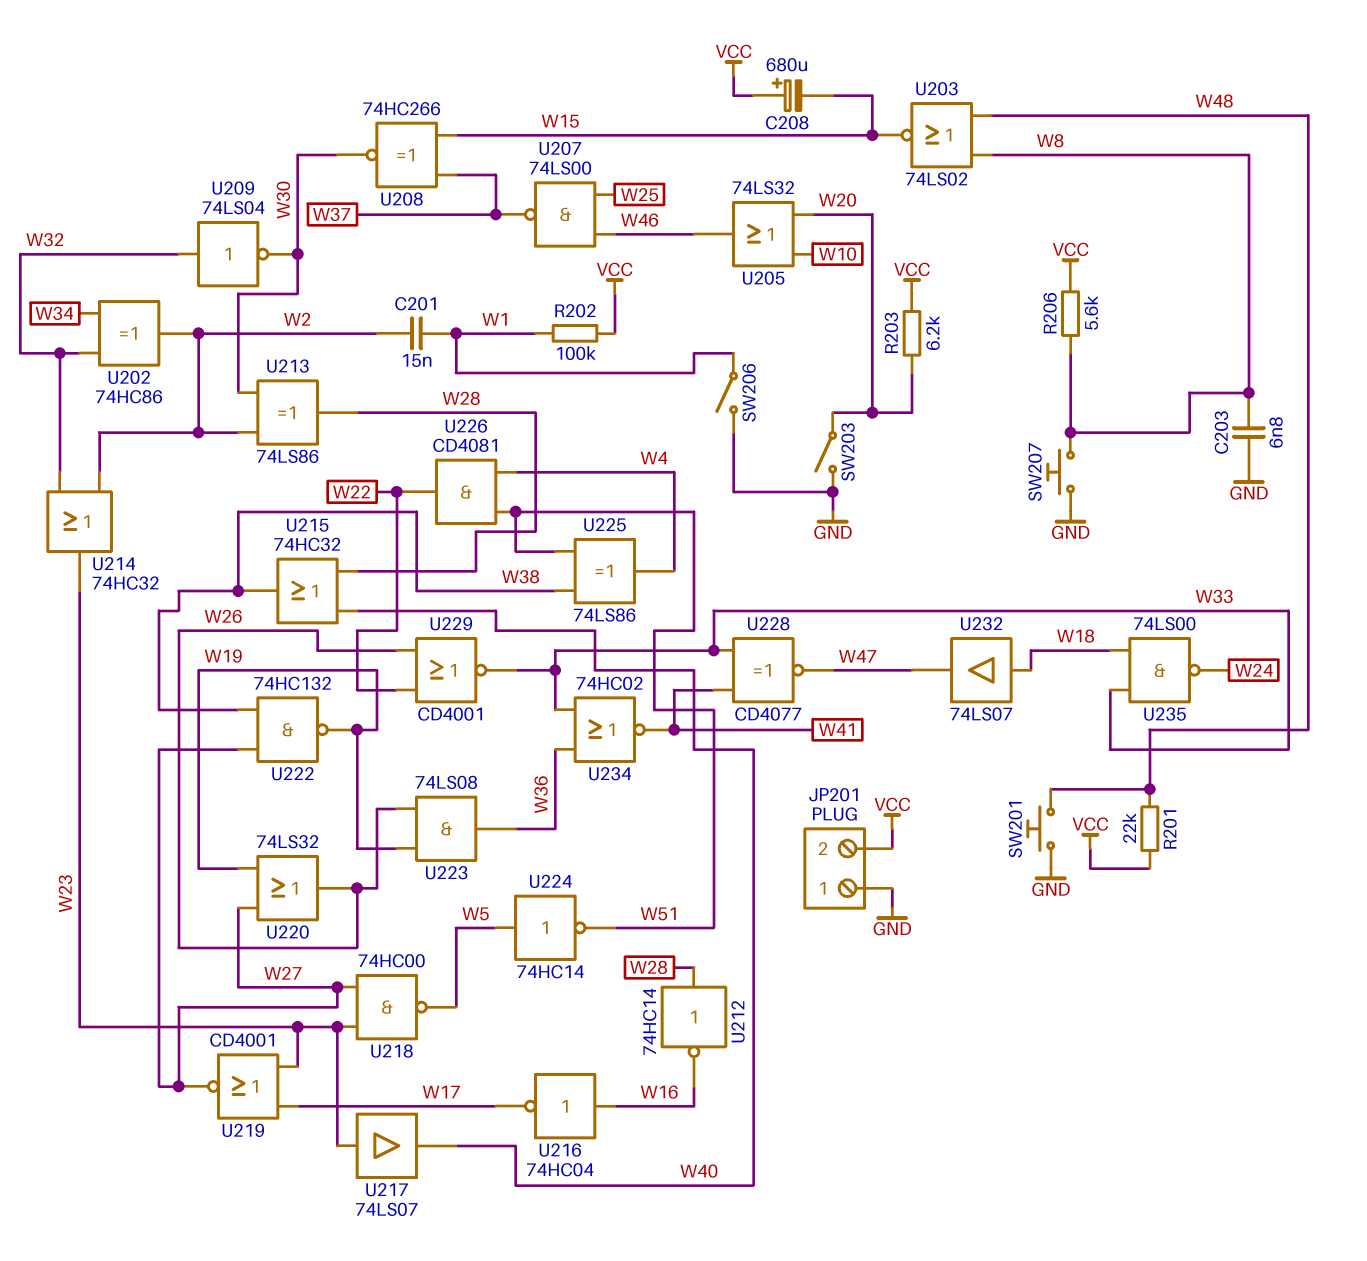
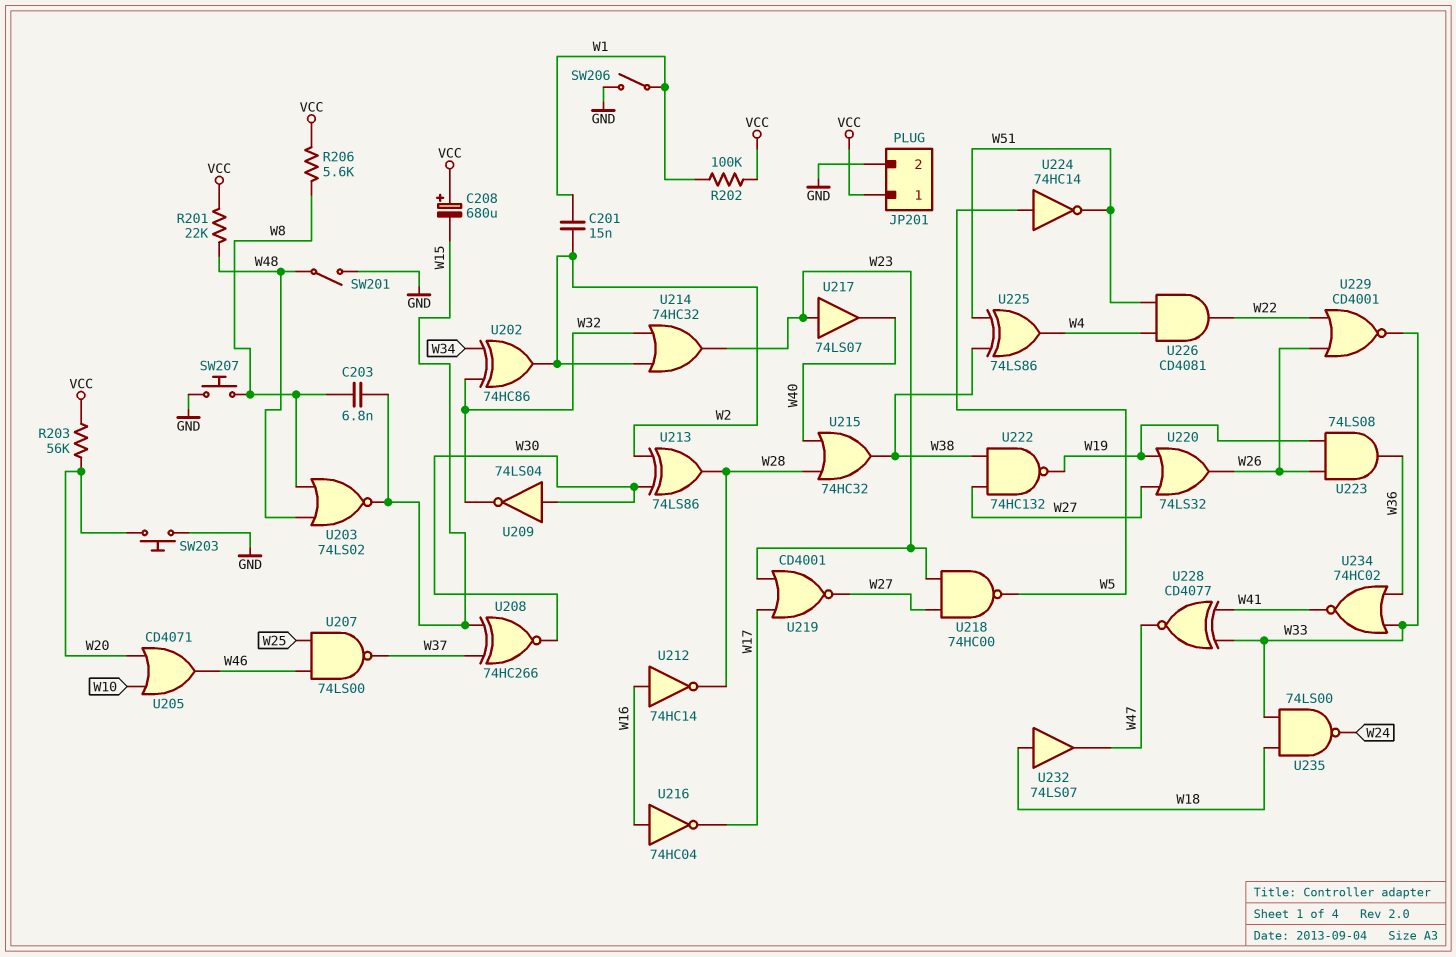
C203: 6.8nF (GND, W8) -> 6.8nF (W8, W15)
JP201 pin 1: GND -> VCC
JP201 pin 2: VCC -> GND
R203: 6.2k (VCC, W20) -> 56k (VCC, W20)
SW201: button (GND, W48) -> switch (GND, W48)
SW203: switch (GND, W20) -> button (GND, W20)
U205: OR 74LS32 (in W10, in W20, out W46) -> OR CD4071 (in W10, in W20, out W46)
U209: NOT 74LS04 (in W32, out W30) -> NOT 74LS04 (in W30, out W32)
U212: NOT 74HC14 (in W28, out W16) -> NOT 74HC14 (in W16, out W28)

